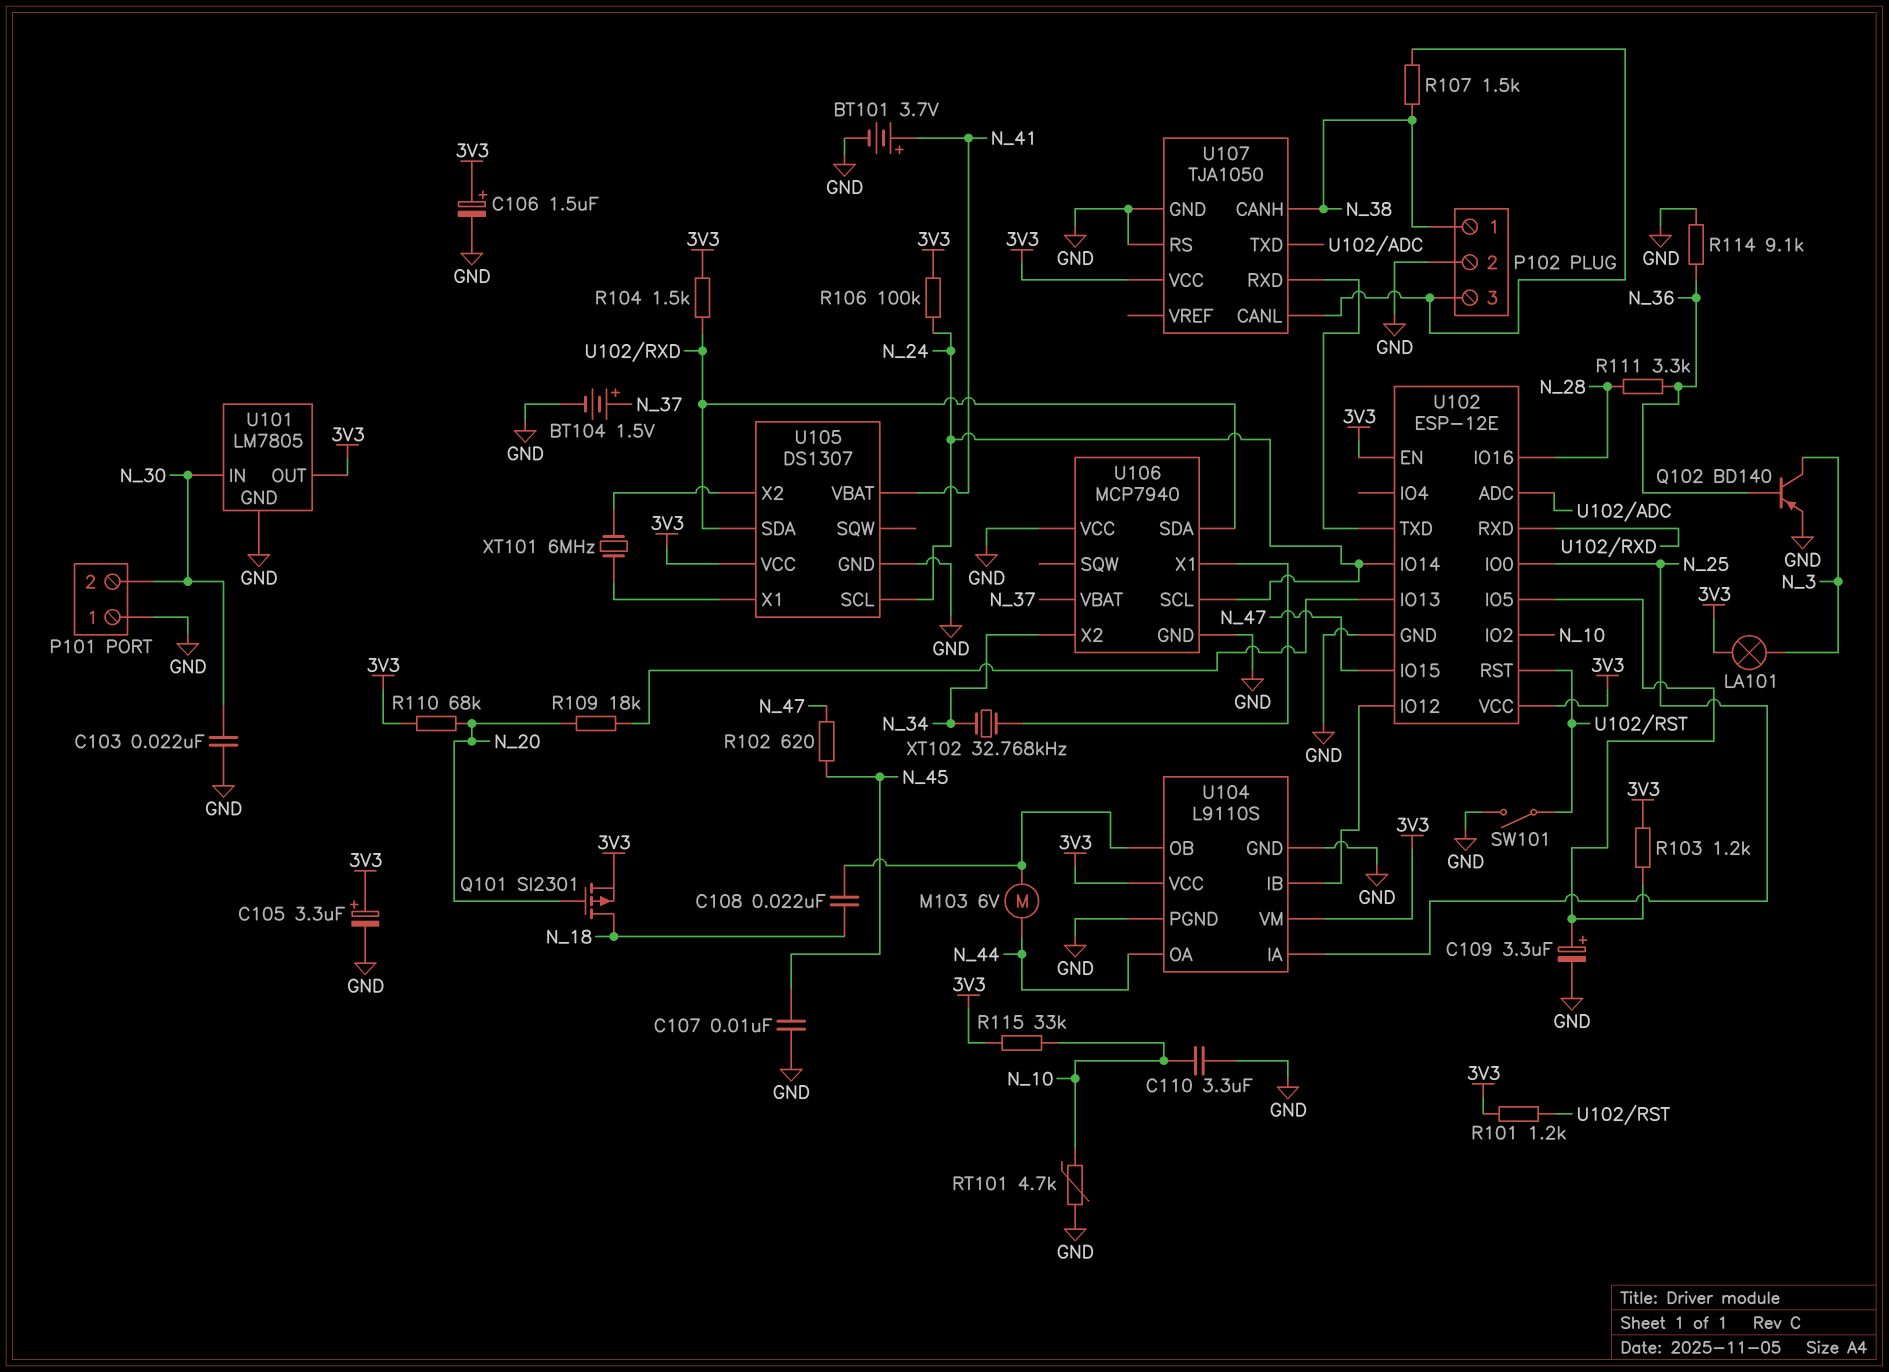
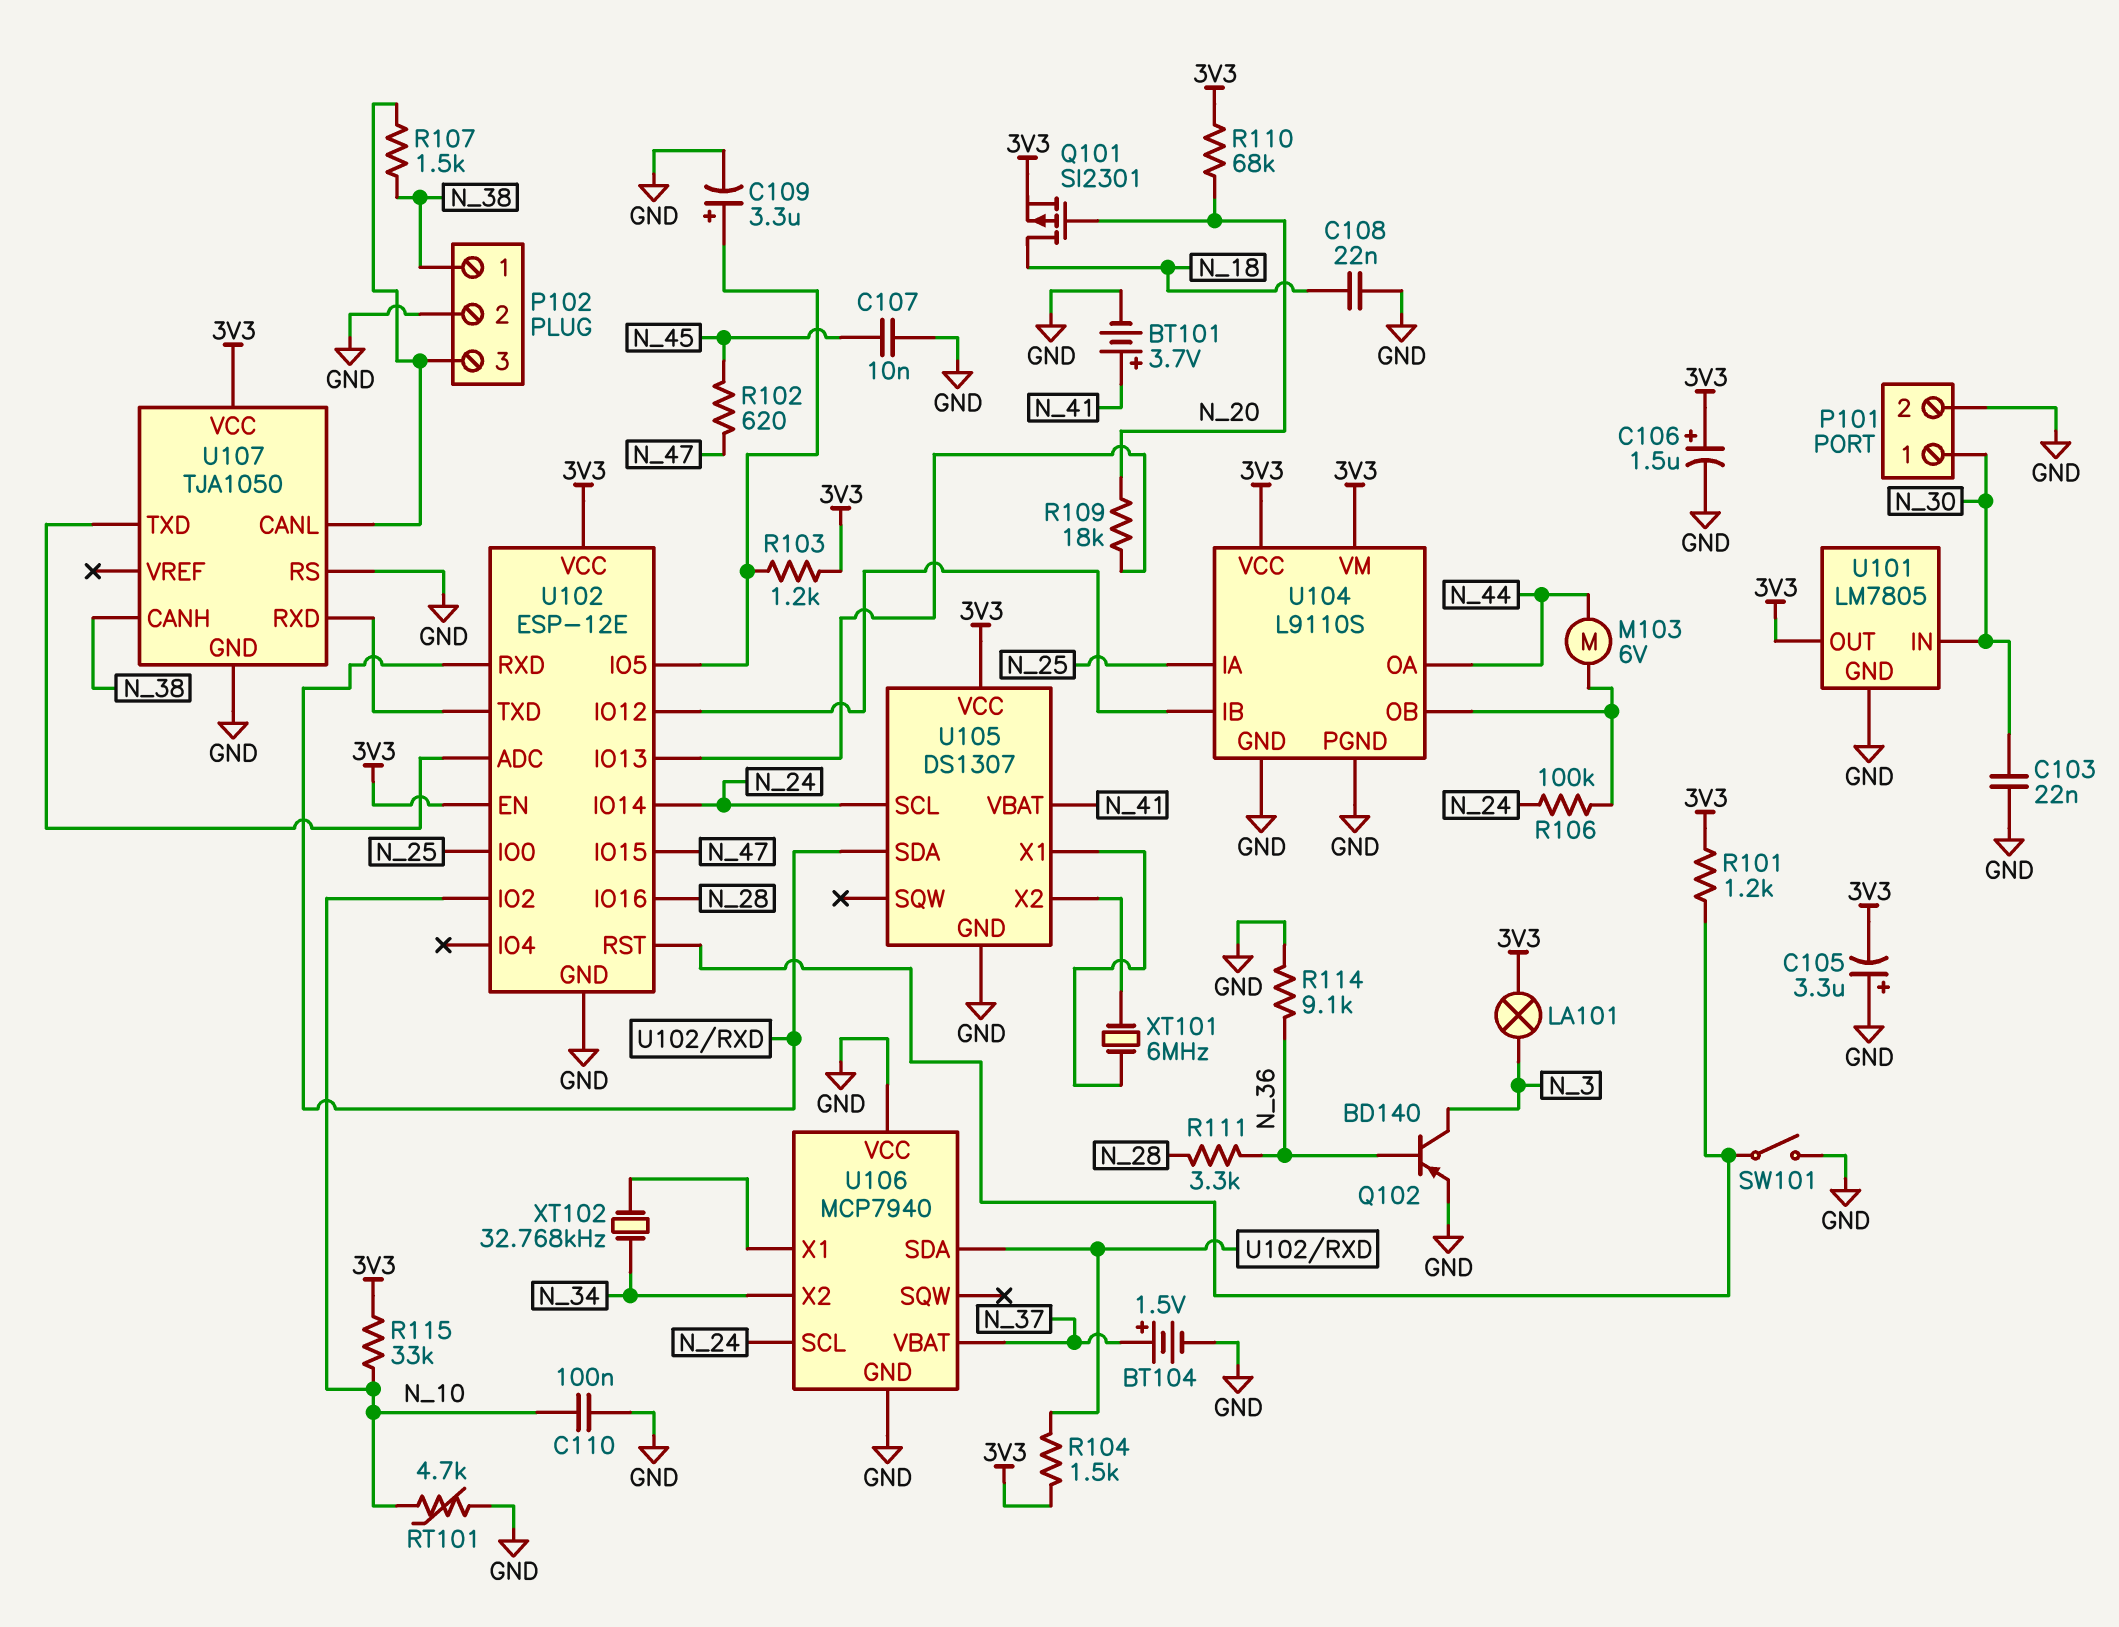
C105: 3.3uF (plus 3V3, minus GND) -> 3.3uF (plus GND, minus 3V3)
C108: 22nF (N_18, U104/OB) -> 22nF (GND, N_18)
C110: 3.3uF (GND, N_10) -> 100nF (GND, N_10)
P101 pin 1: GND -> N_30
P101 pin 2: N_30 -> GND
R106: 100k (3V3, N_24) -> 100k (N_24, U104/OB)

